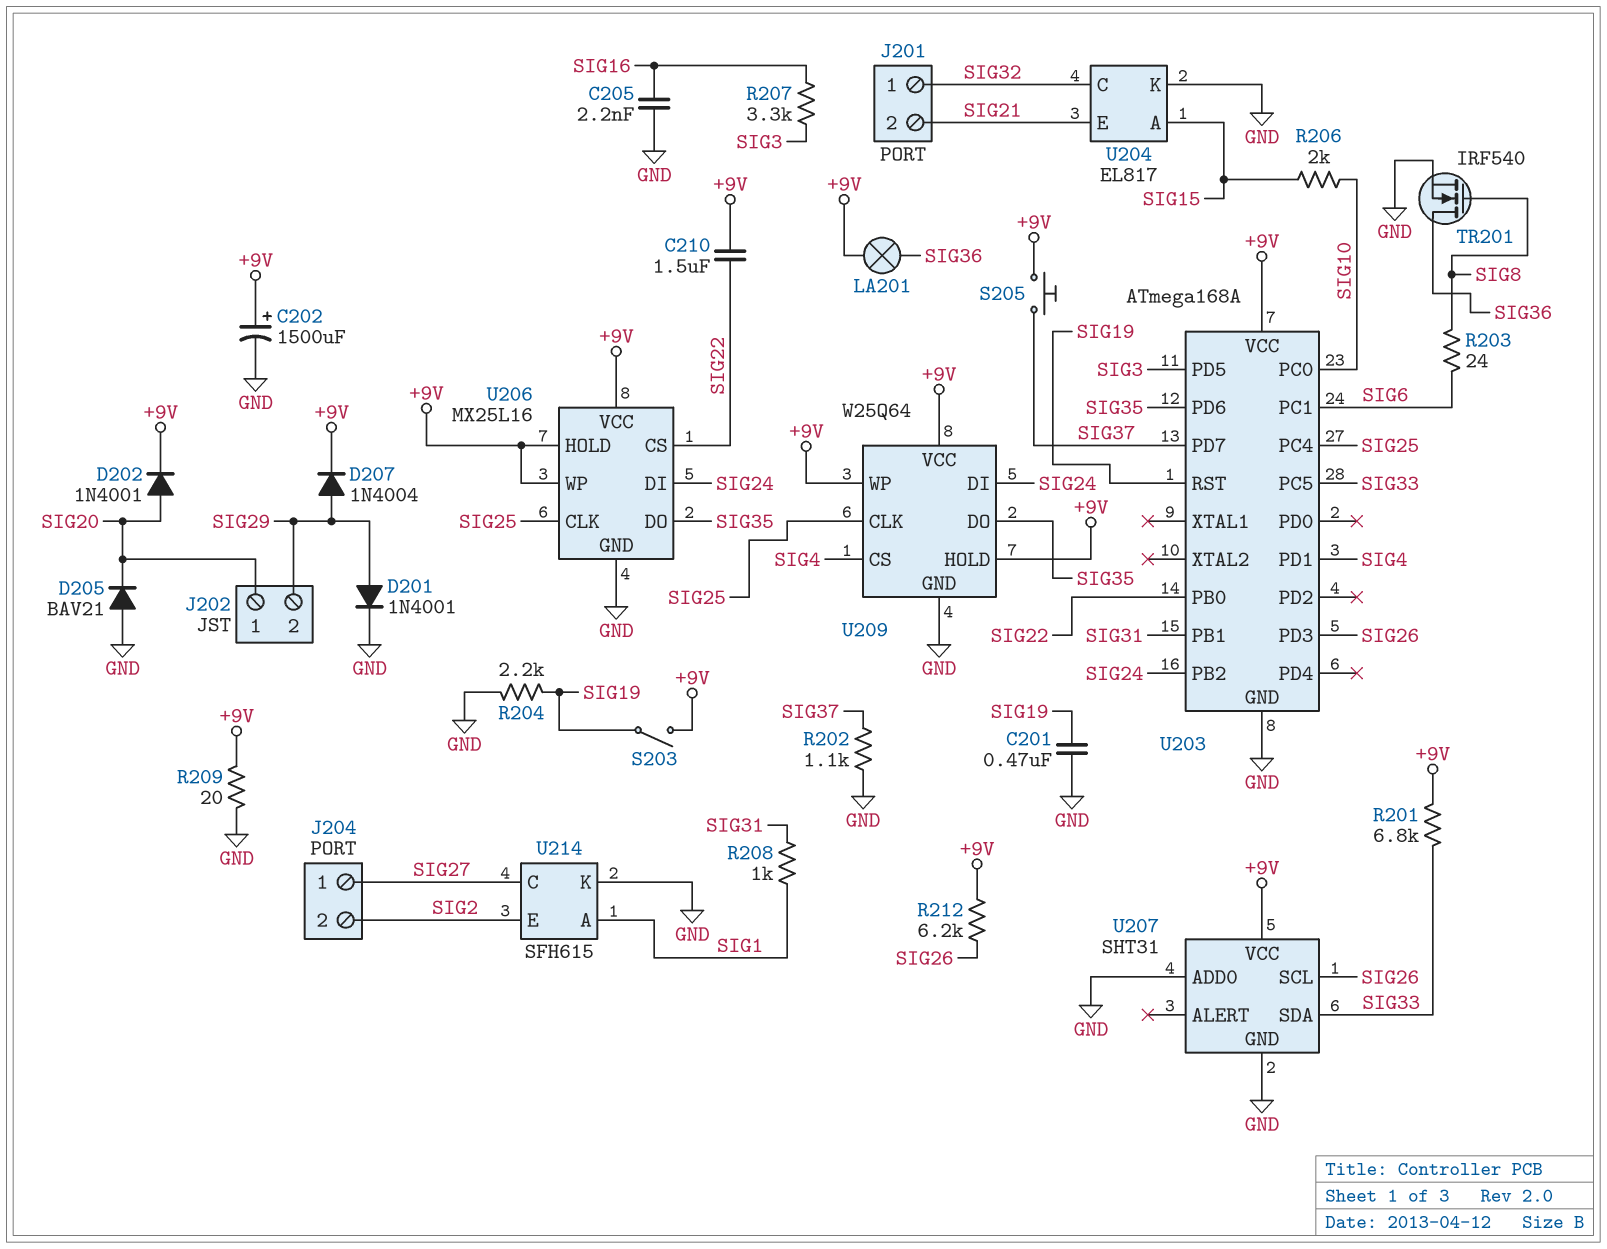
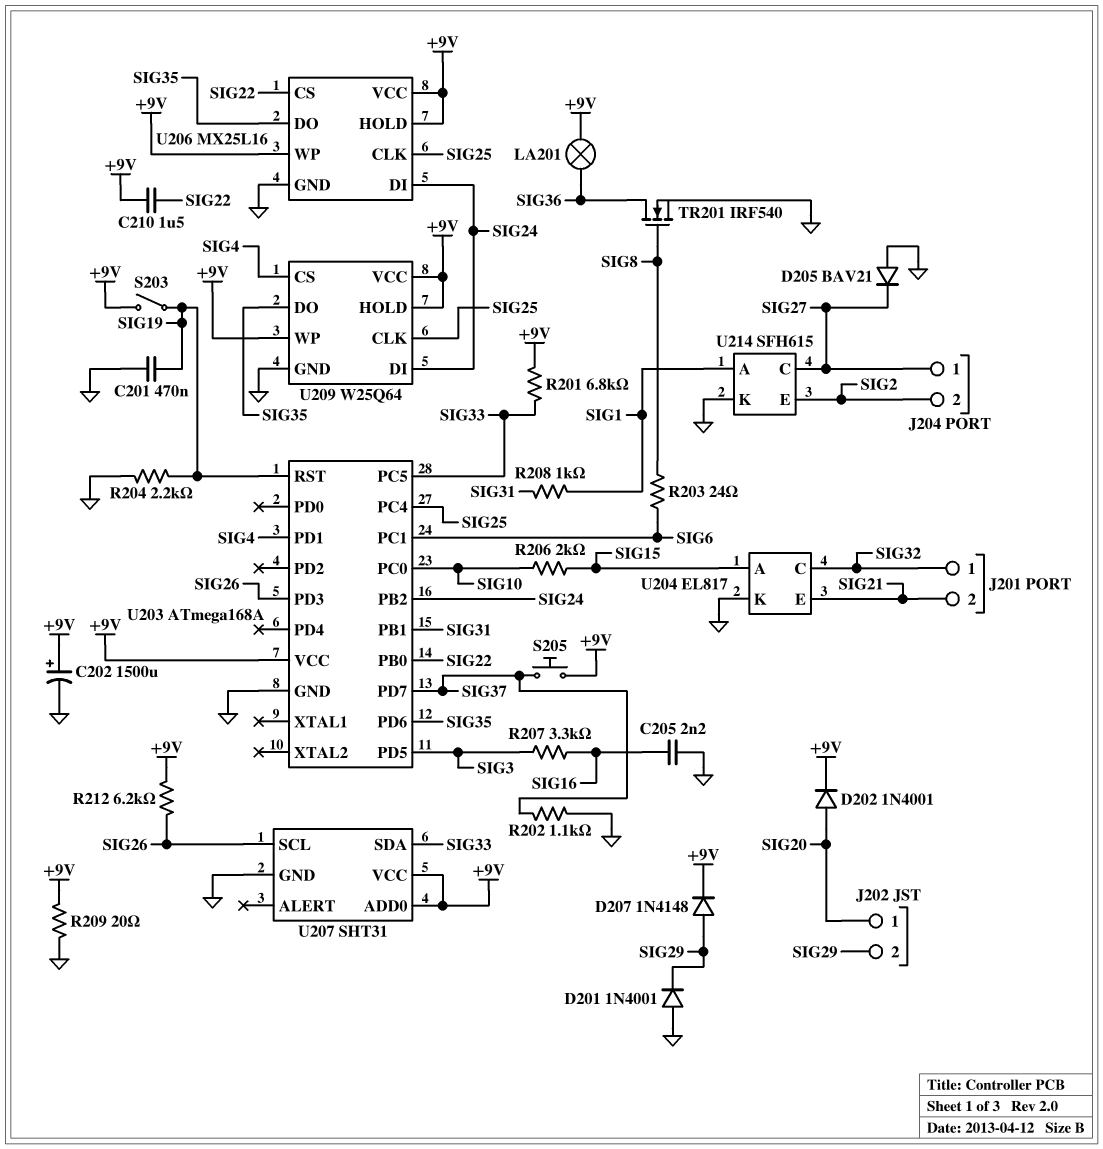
D201: diode 1N4001 (A SIG29, K GND) -> diode 1N4001 (A GND, K SIG29)
D205: diode BAV21 (A GND, K SIG20) -> diode BAV21 (A GND, K SIG27)
D207: diode 1N4004 (A SIG29, K +9V) -> diode 1N4148 (A SIG29, K +9V)
U207 pin ADD0: GND -> +9V

